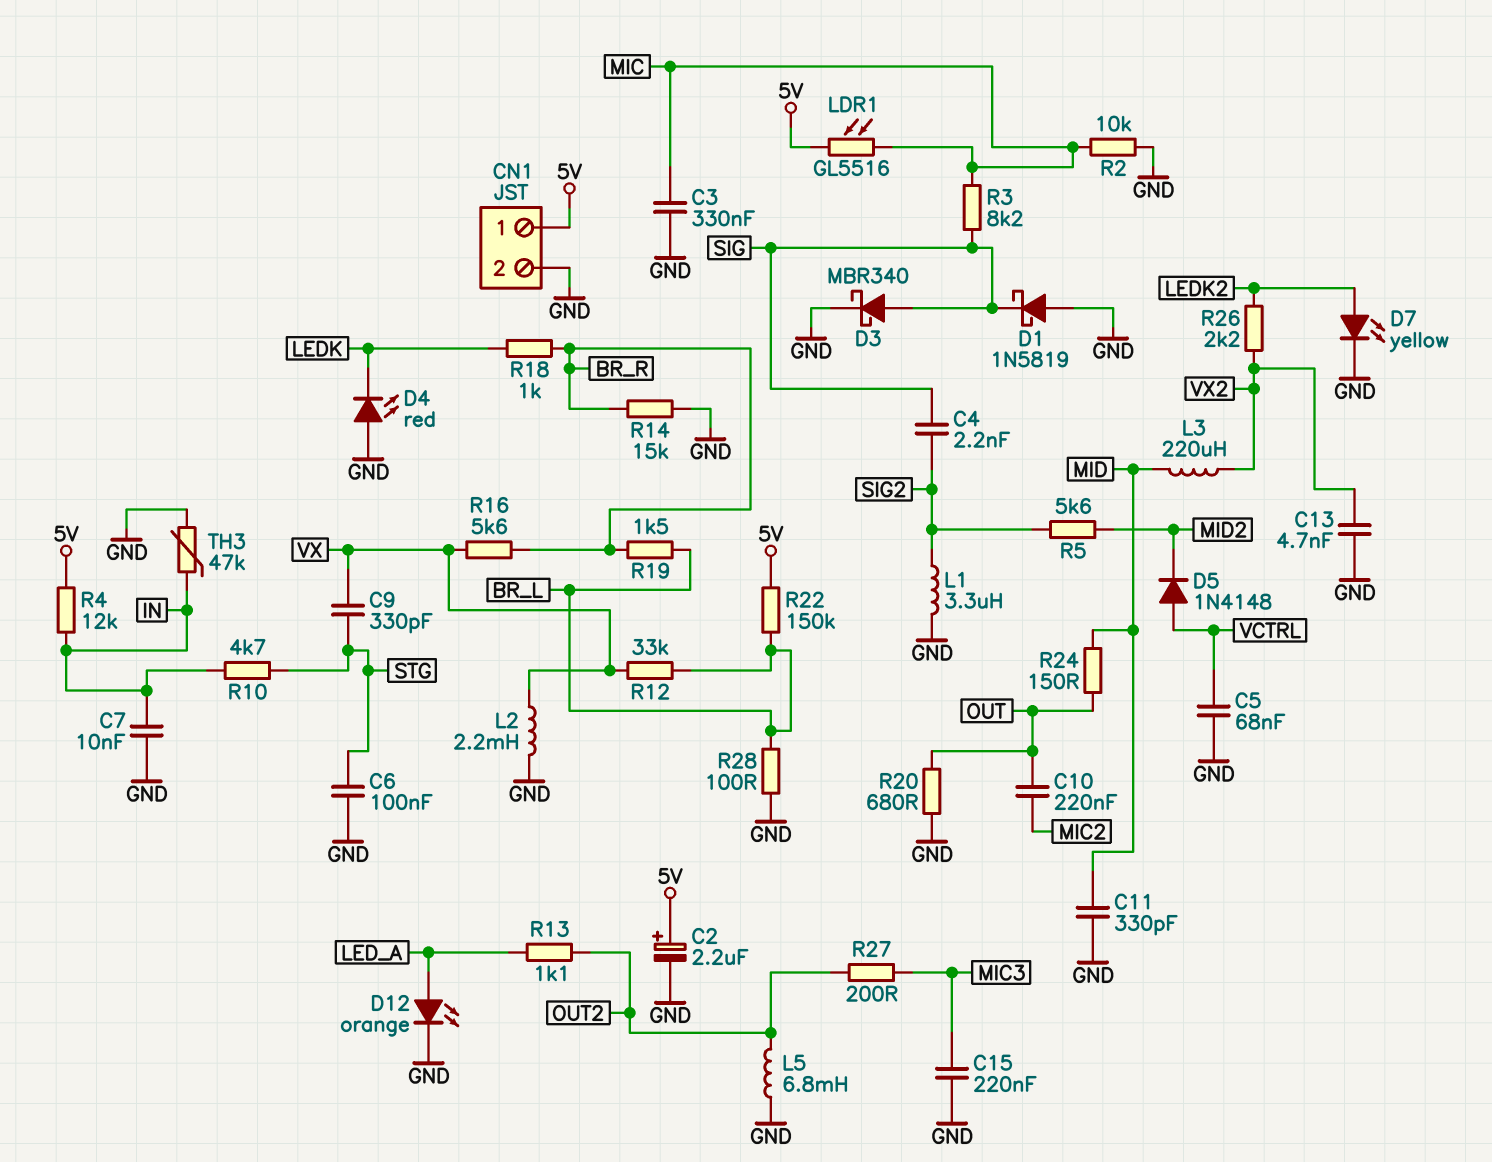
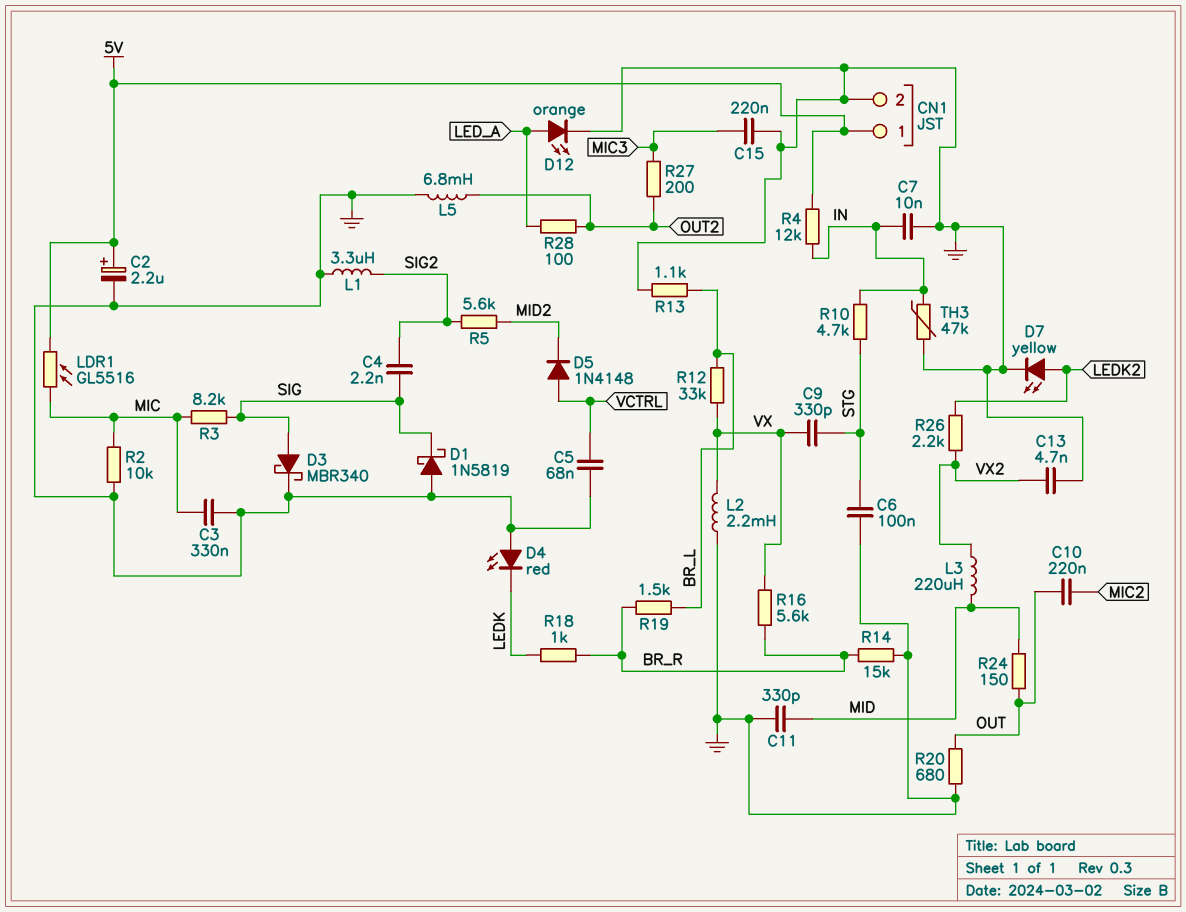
R13: 1.1k (LED_A, OUT2) -> 1.1k (BR_L, GND)
R22: 150k (5V, BR_L) -> none
R28: 100 (BR_L, GND) -> 100 (LED_A, OUT2)

